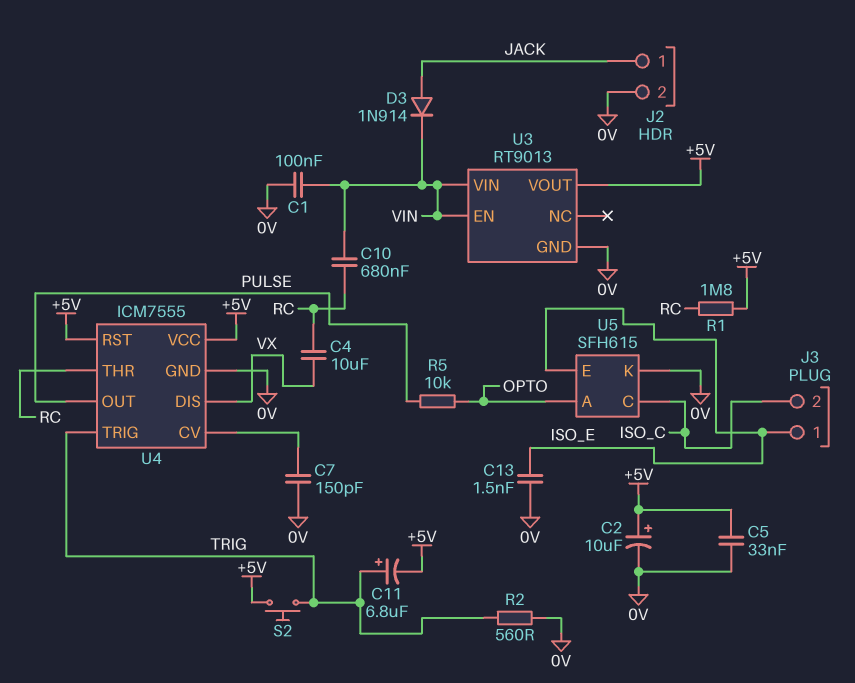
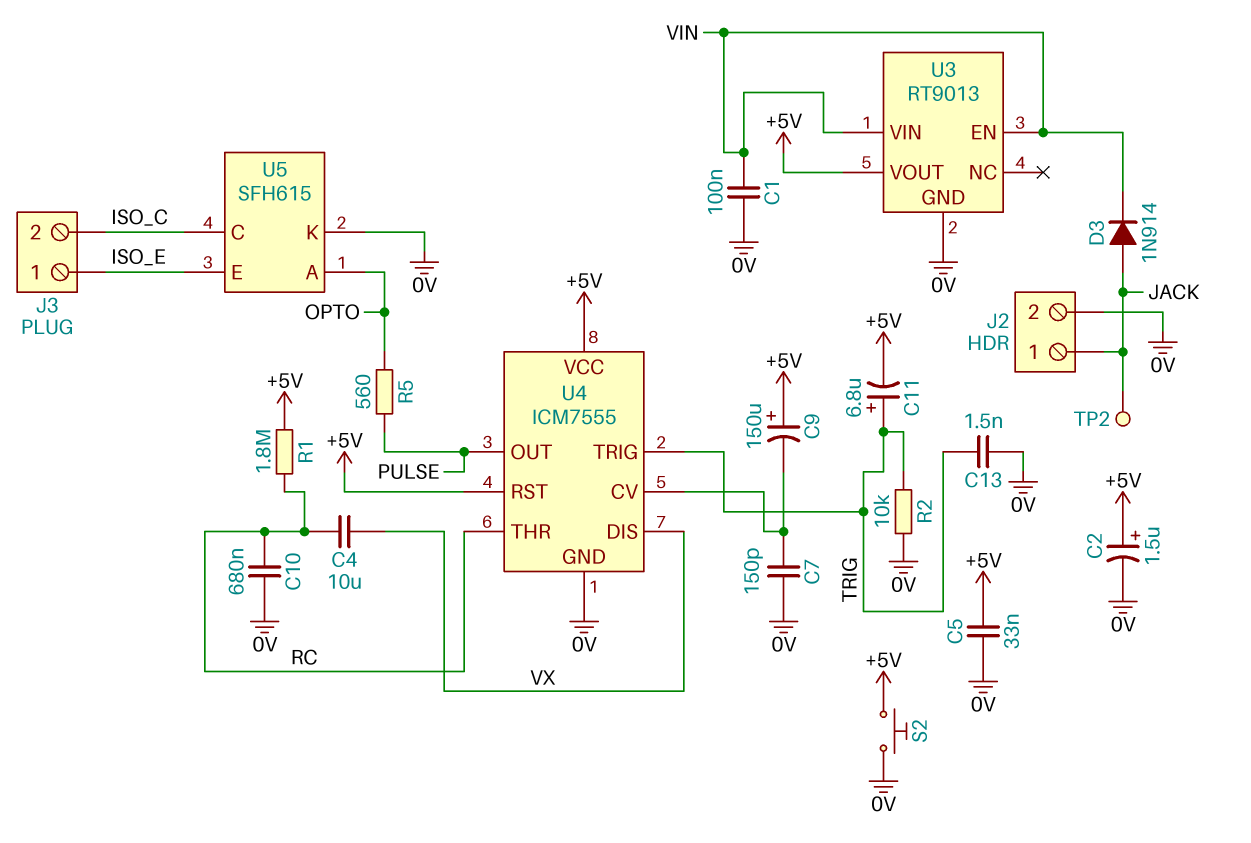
C2: 10uF (plus +5V, minus 0V) -> 1.5uF (plus +5V, minus 0V)
C9: none -> 150uF (plus +5V, minus U4/CV)
C10: 680nF (RC, VIN) -> 680nF (0V, RC)
C13: 1.5nF (0V, ISO_E) -> 1.5nF (0V, TRIG)
R2: 560 (0V, TRIG) -> 10k (0V, TRIG)
R5: 10k (OPTO, PULSE) -> 560 (OPTO, PULSE)
S2: button (+5V, TRIG) -> button (+5V, 0V)
TP2: none -> test point (JACK)

